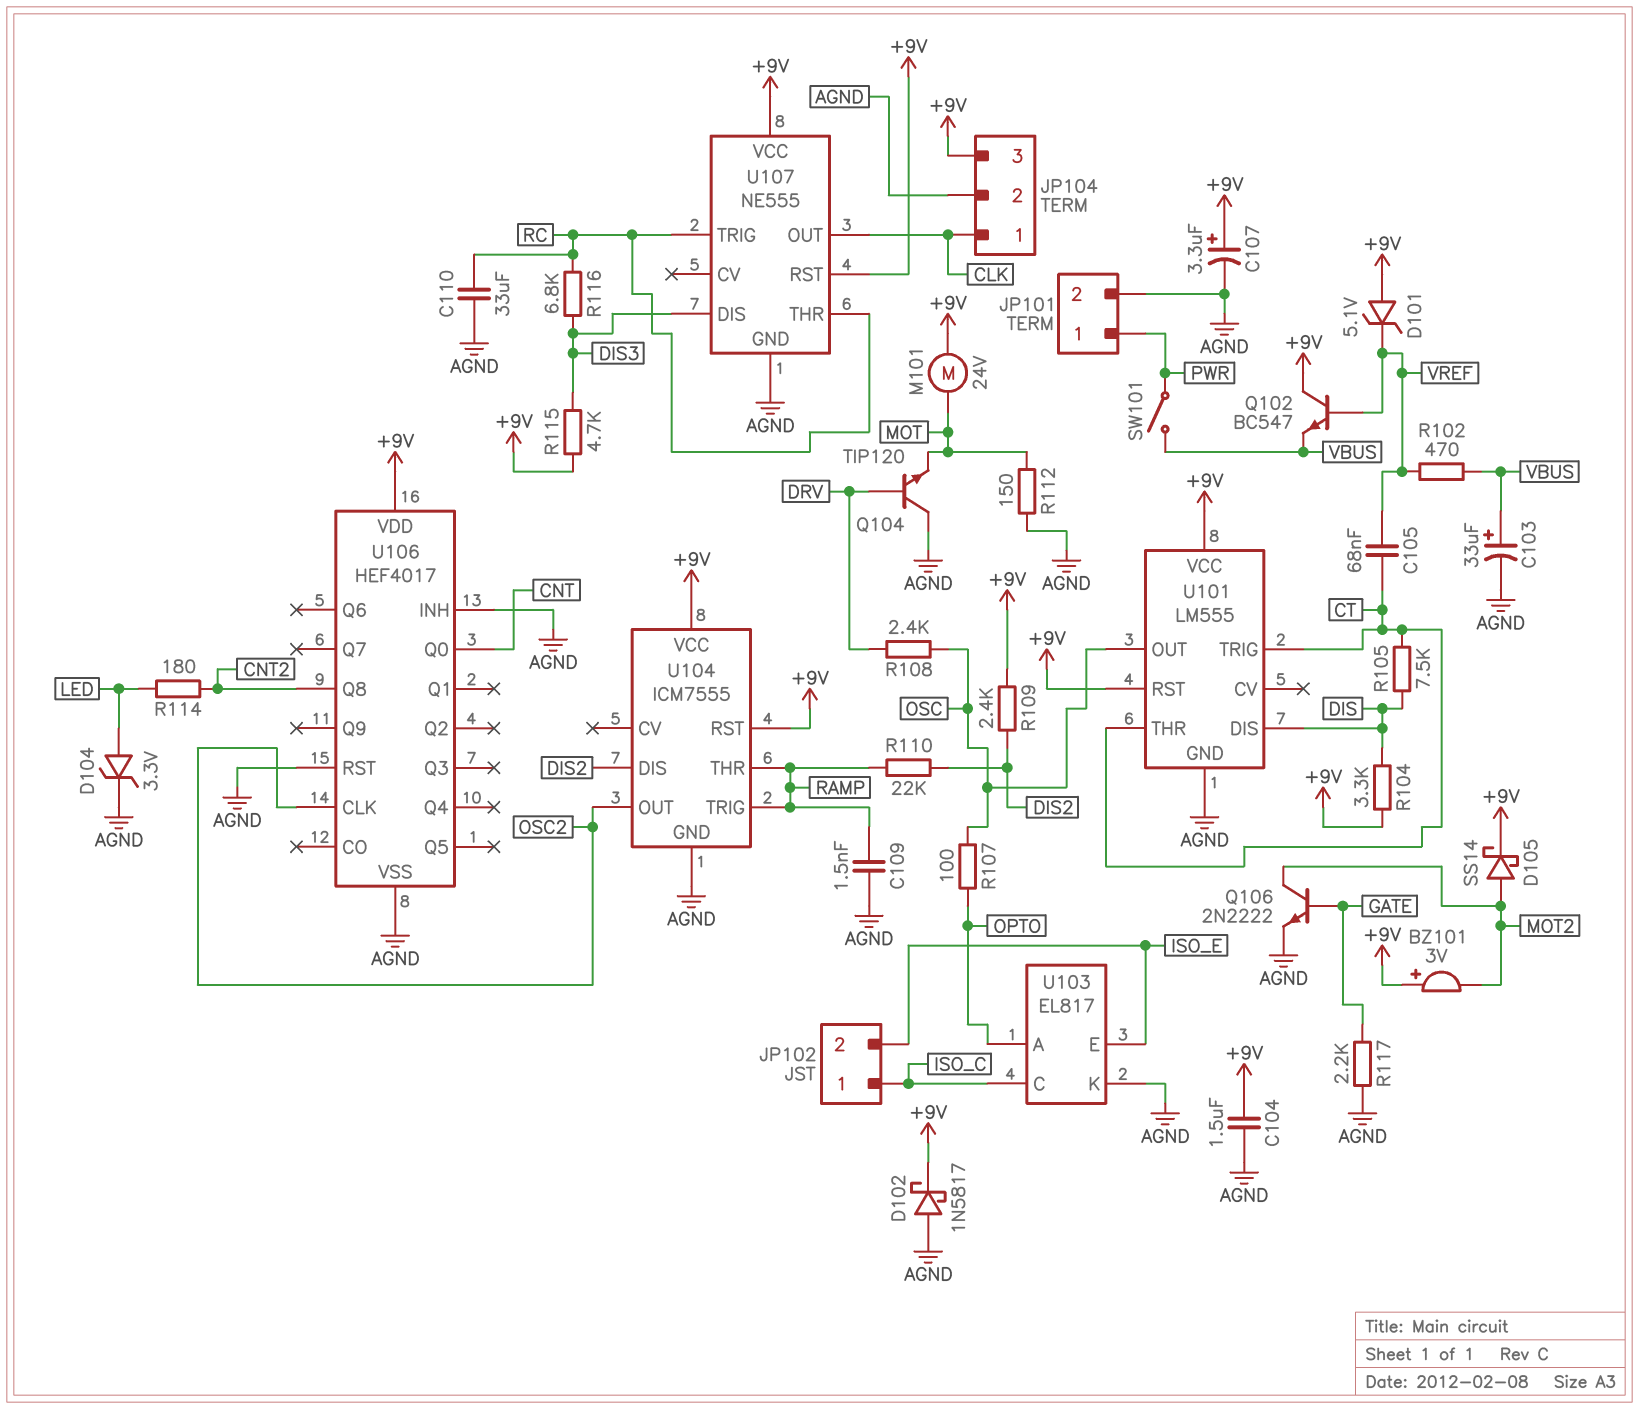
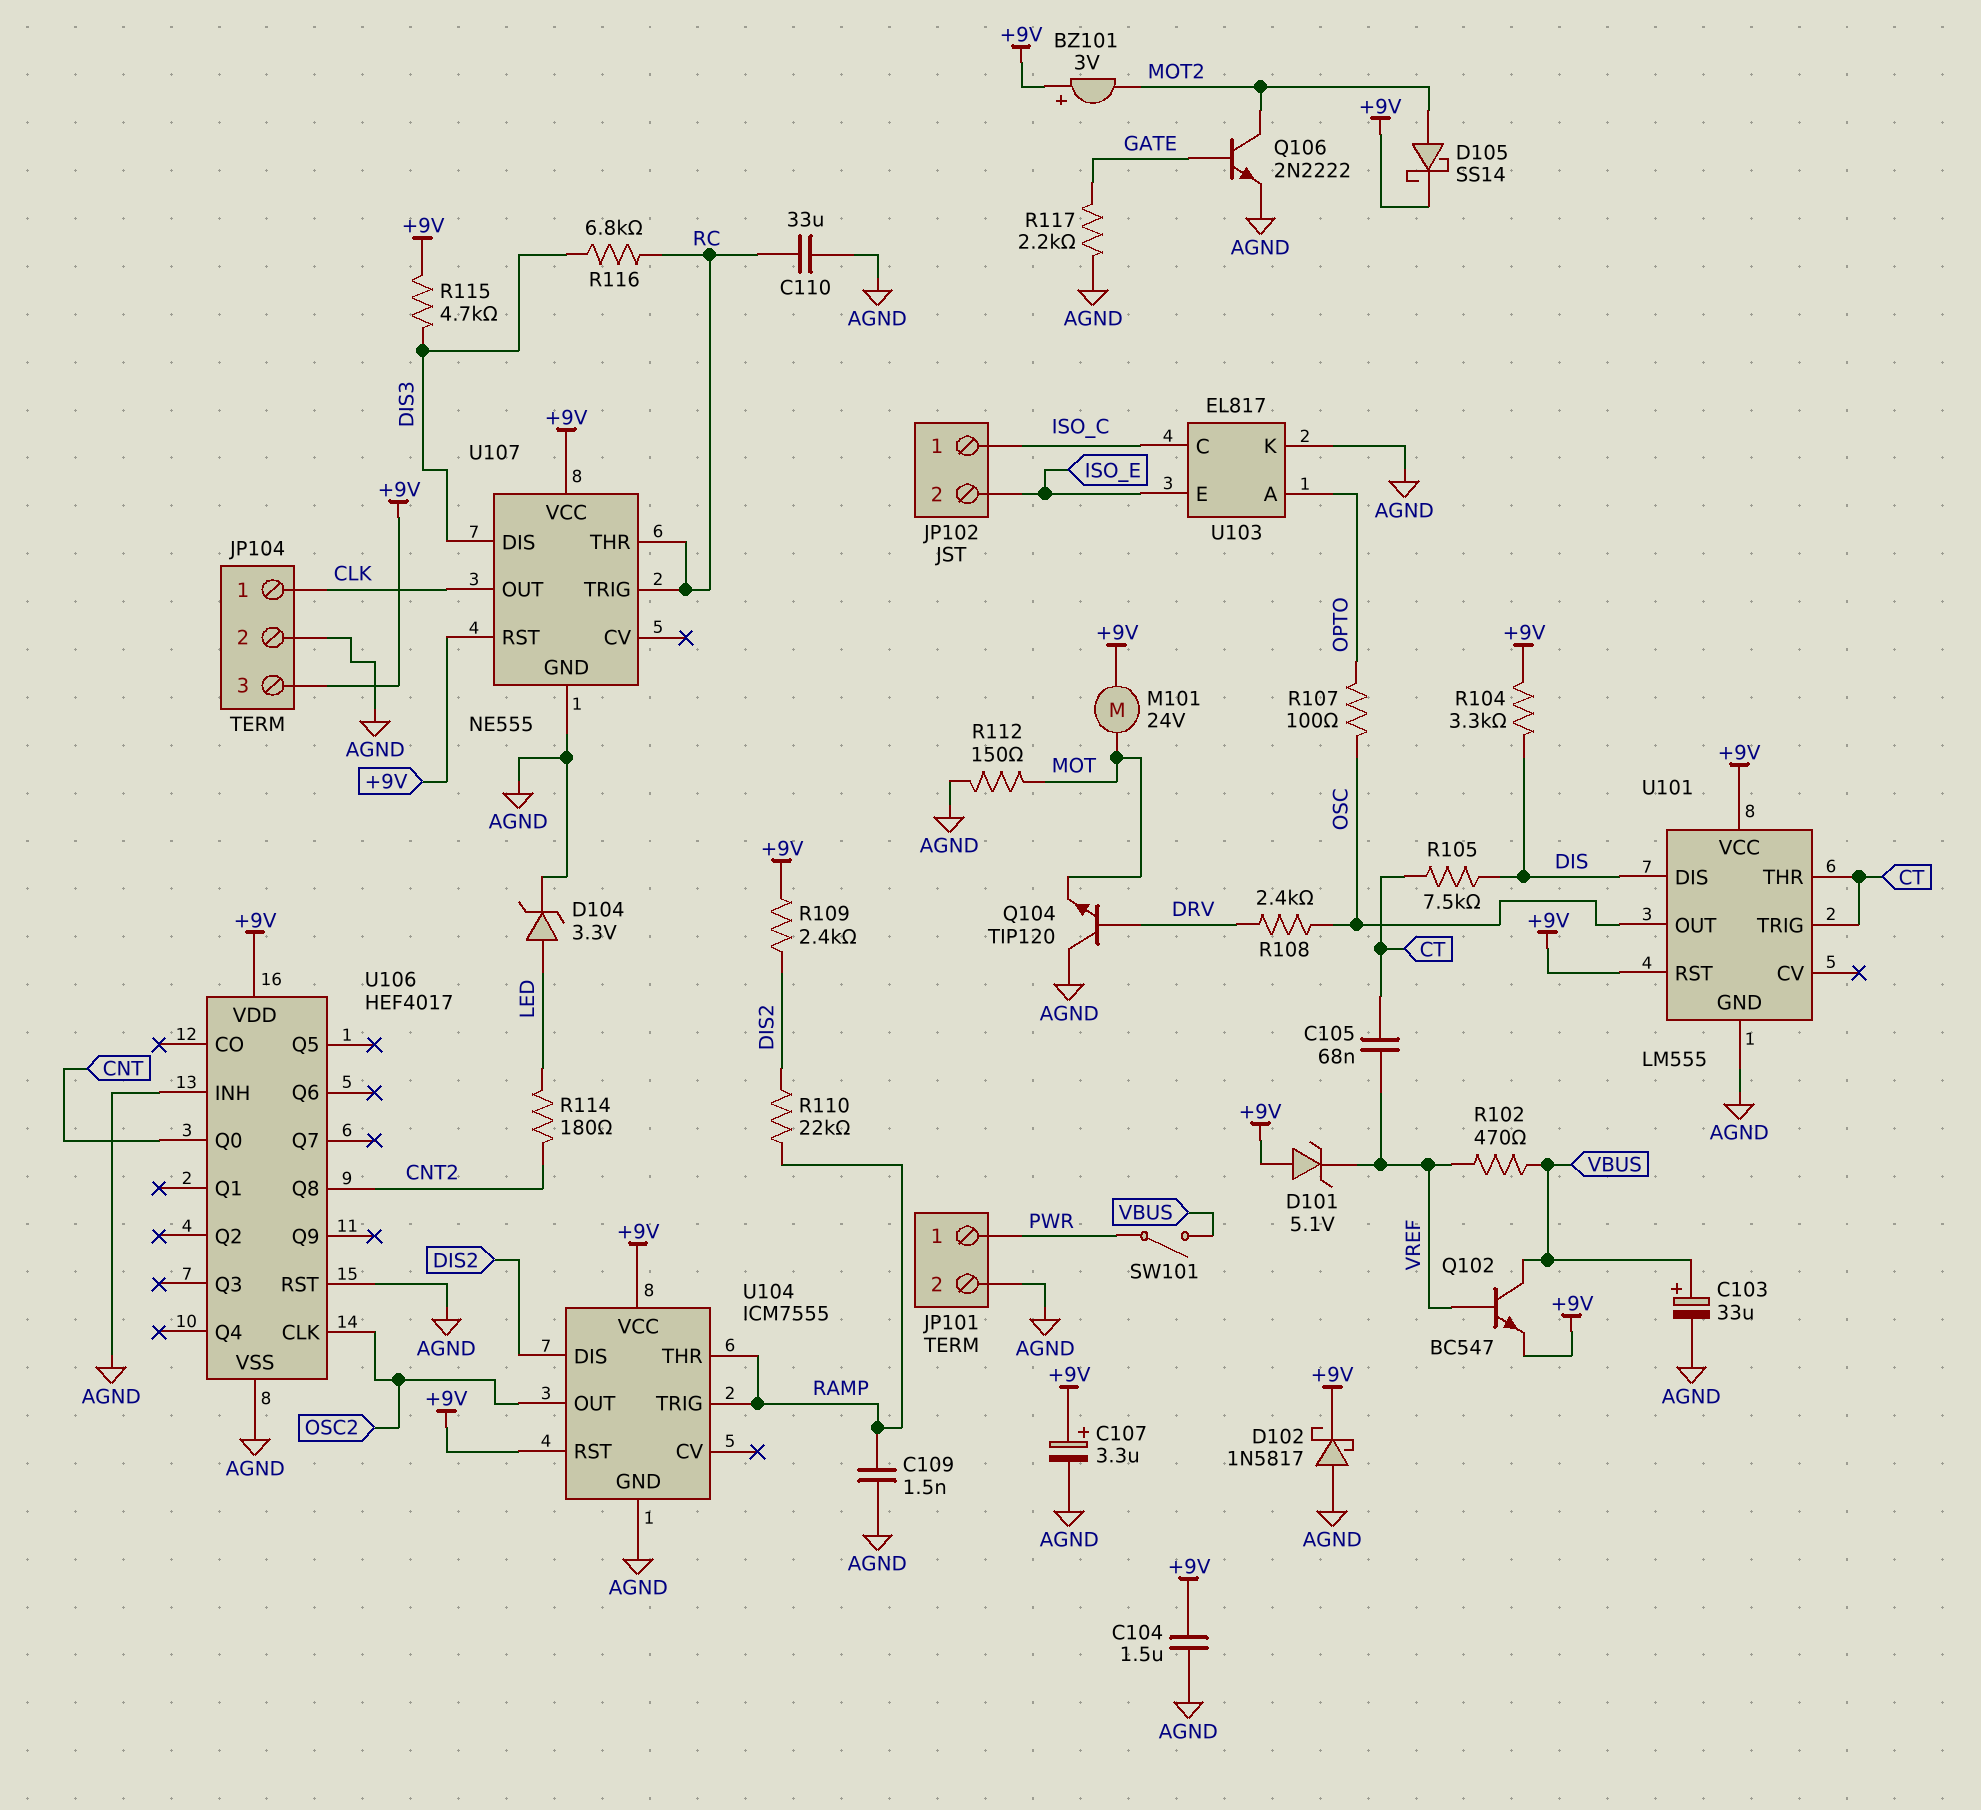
Q102: NPN BC547 (B VREF, C +9V, E VBUS) -> NPN BC547 (B VREF, C VBUS, E +9V)

